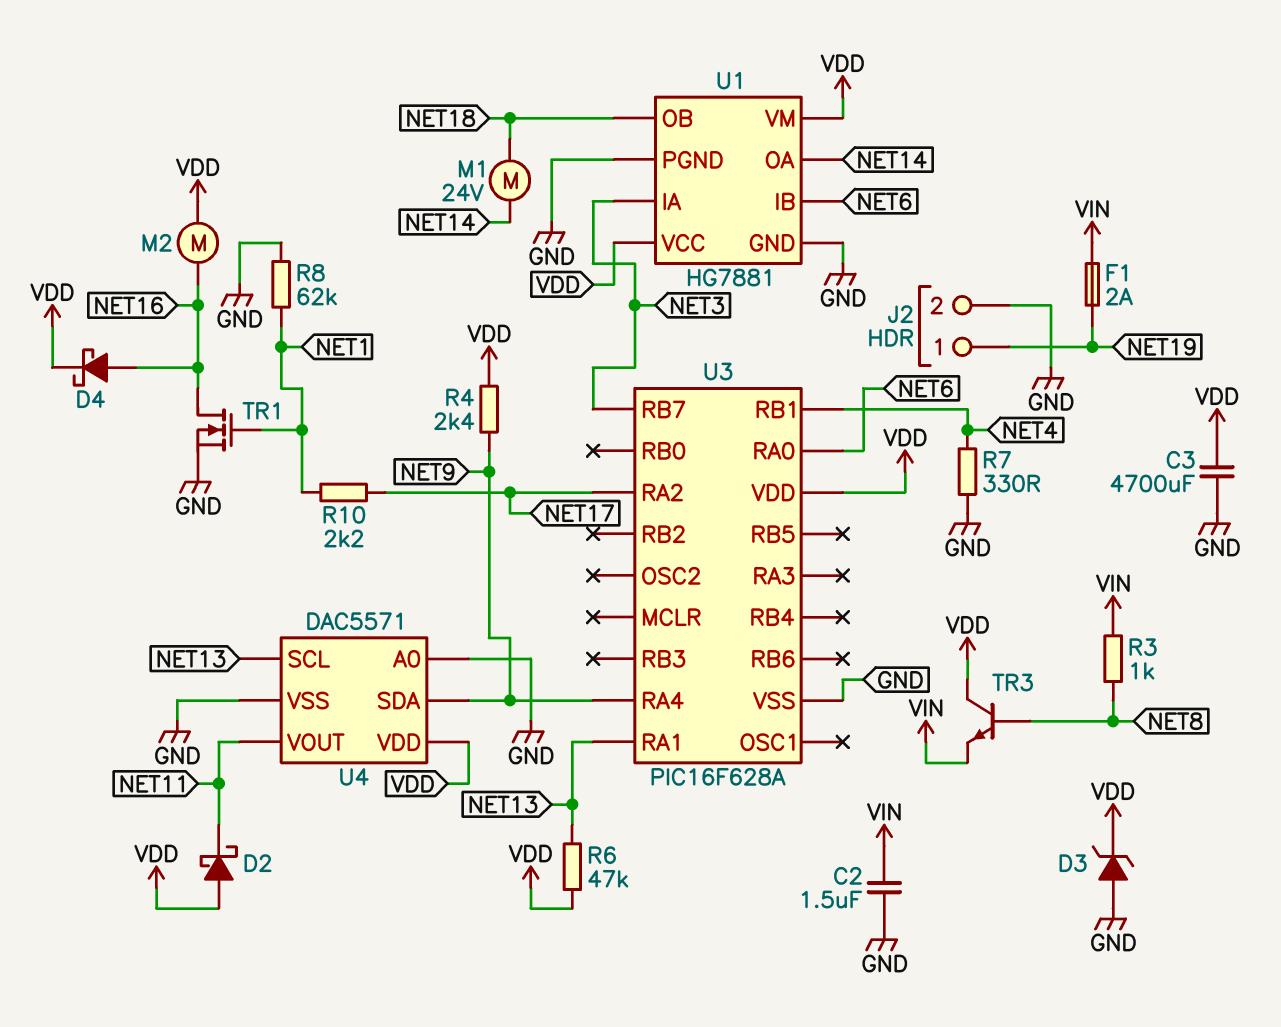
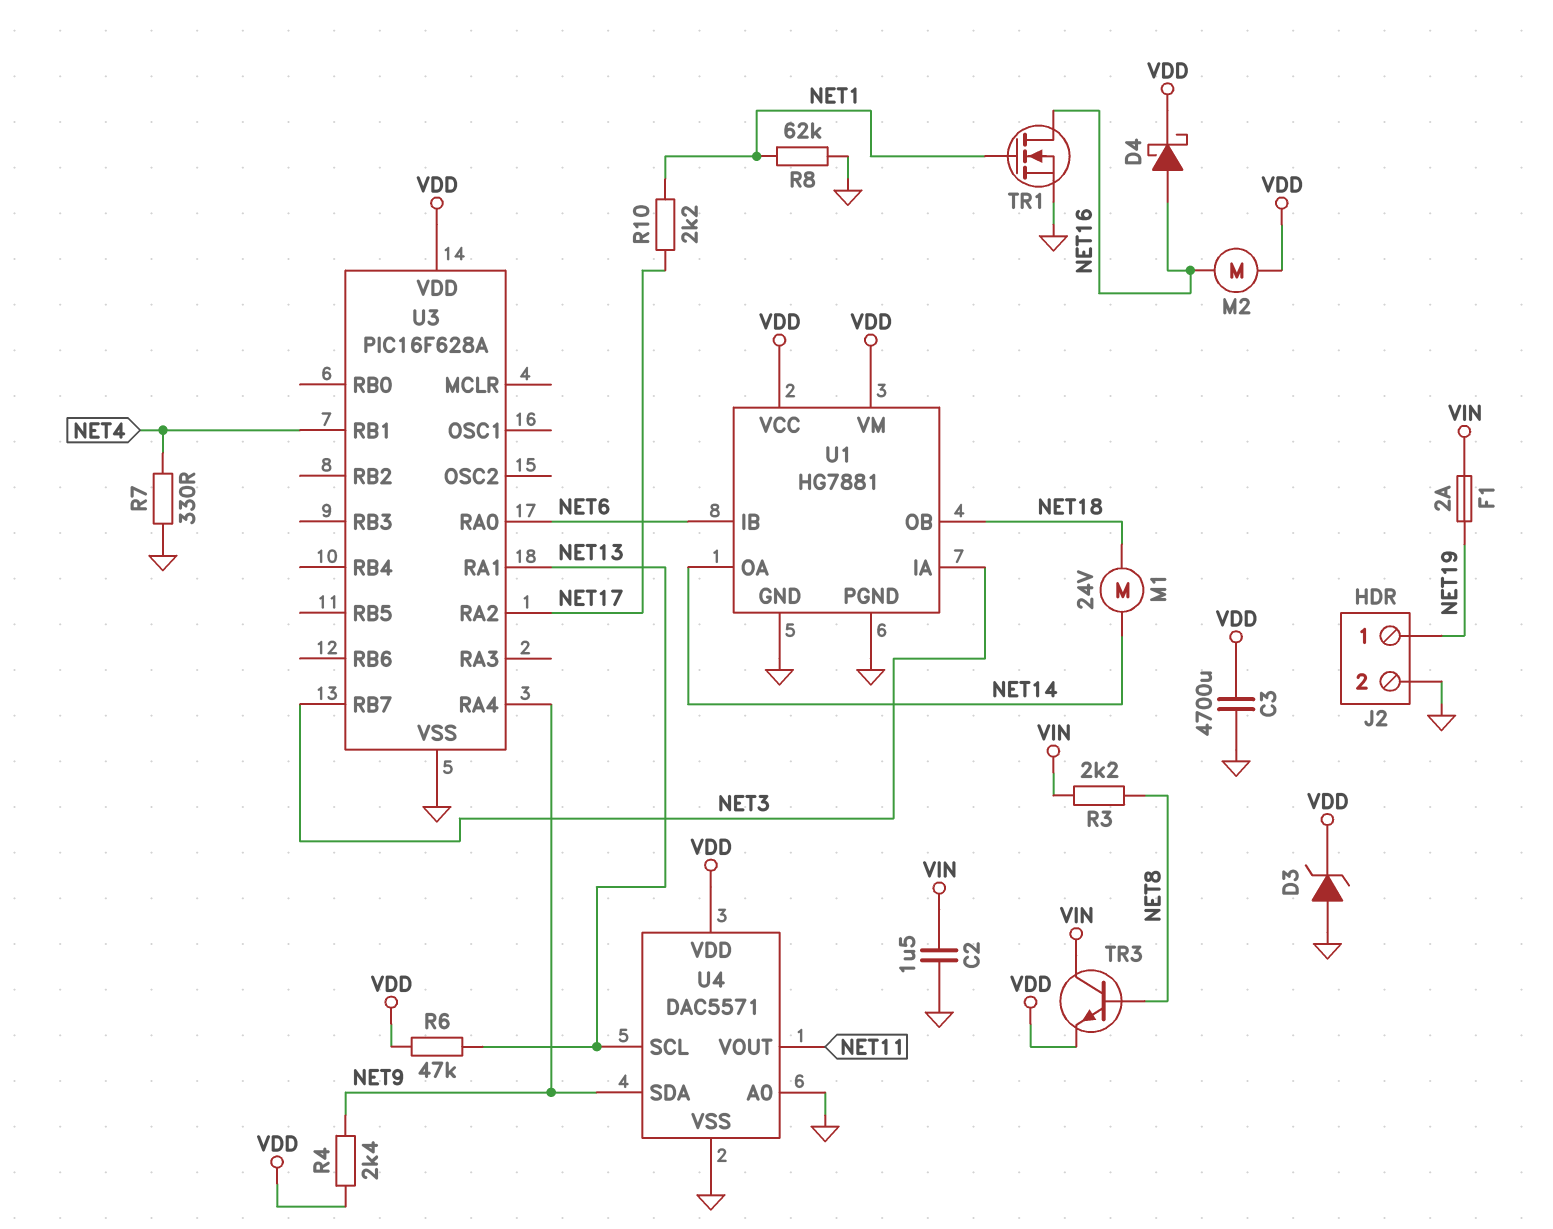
D2: schottky (A VDD, K NET11) -> none
R3: 1k (NET8, VIN) -> 2.2k (NET8, VIN)
TR3: NPN (B NET8, C VDD, E VIN) -> NPN (B NET8, C VIN, E VDD)

